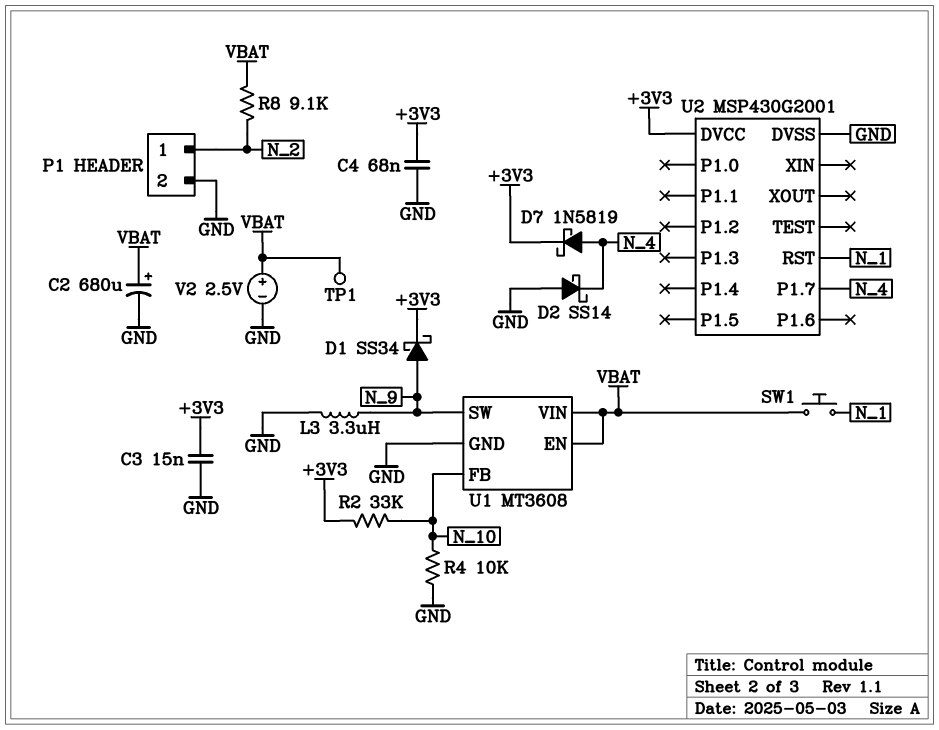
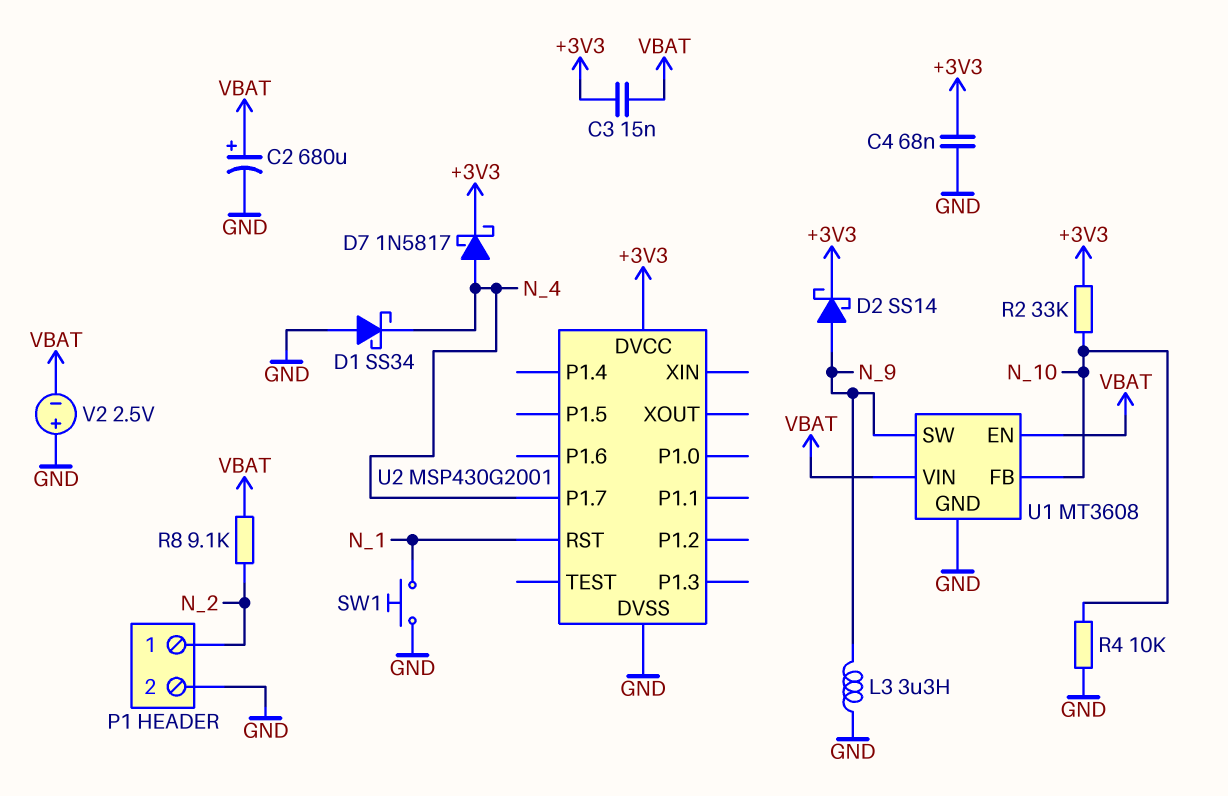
C3: 15nF (+3V3, GND) -> 15nF (+3V3, VBAT)
D1: schottky SS34 (A N_9, K +3V3) -> schottky SS34 (A GND, K N_4)
D2: schottky SS14 (A GND, K N_4) -> schottky SS14 (A N_9, K +3V3)
D7: schottky 1N5819 (A N_4, K +3V3) -> schottky 1N5817 (A N_4, K +3V3)
SW1: button (N_1, VBAT) -> button (GND, N_1)
TP1: test point (VBAT) -> none
V2: 2.5V (plus VBAT, minus GND) -> 2.5V (plus GND, minus VBAT)

